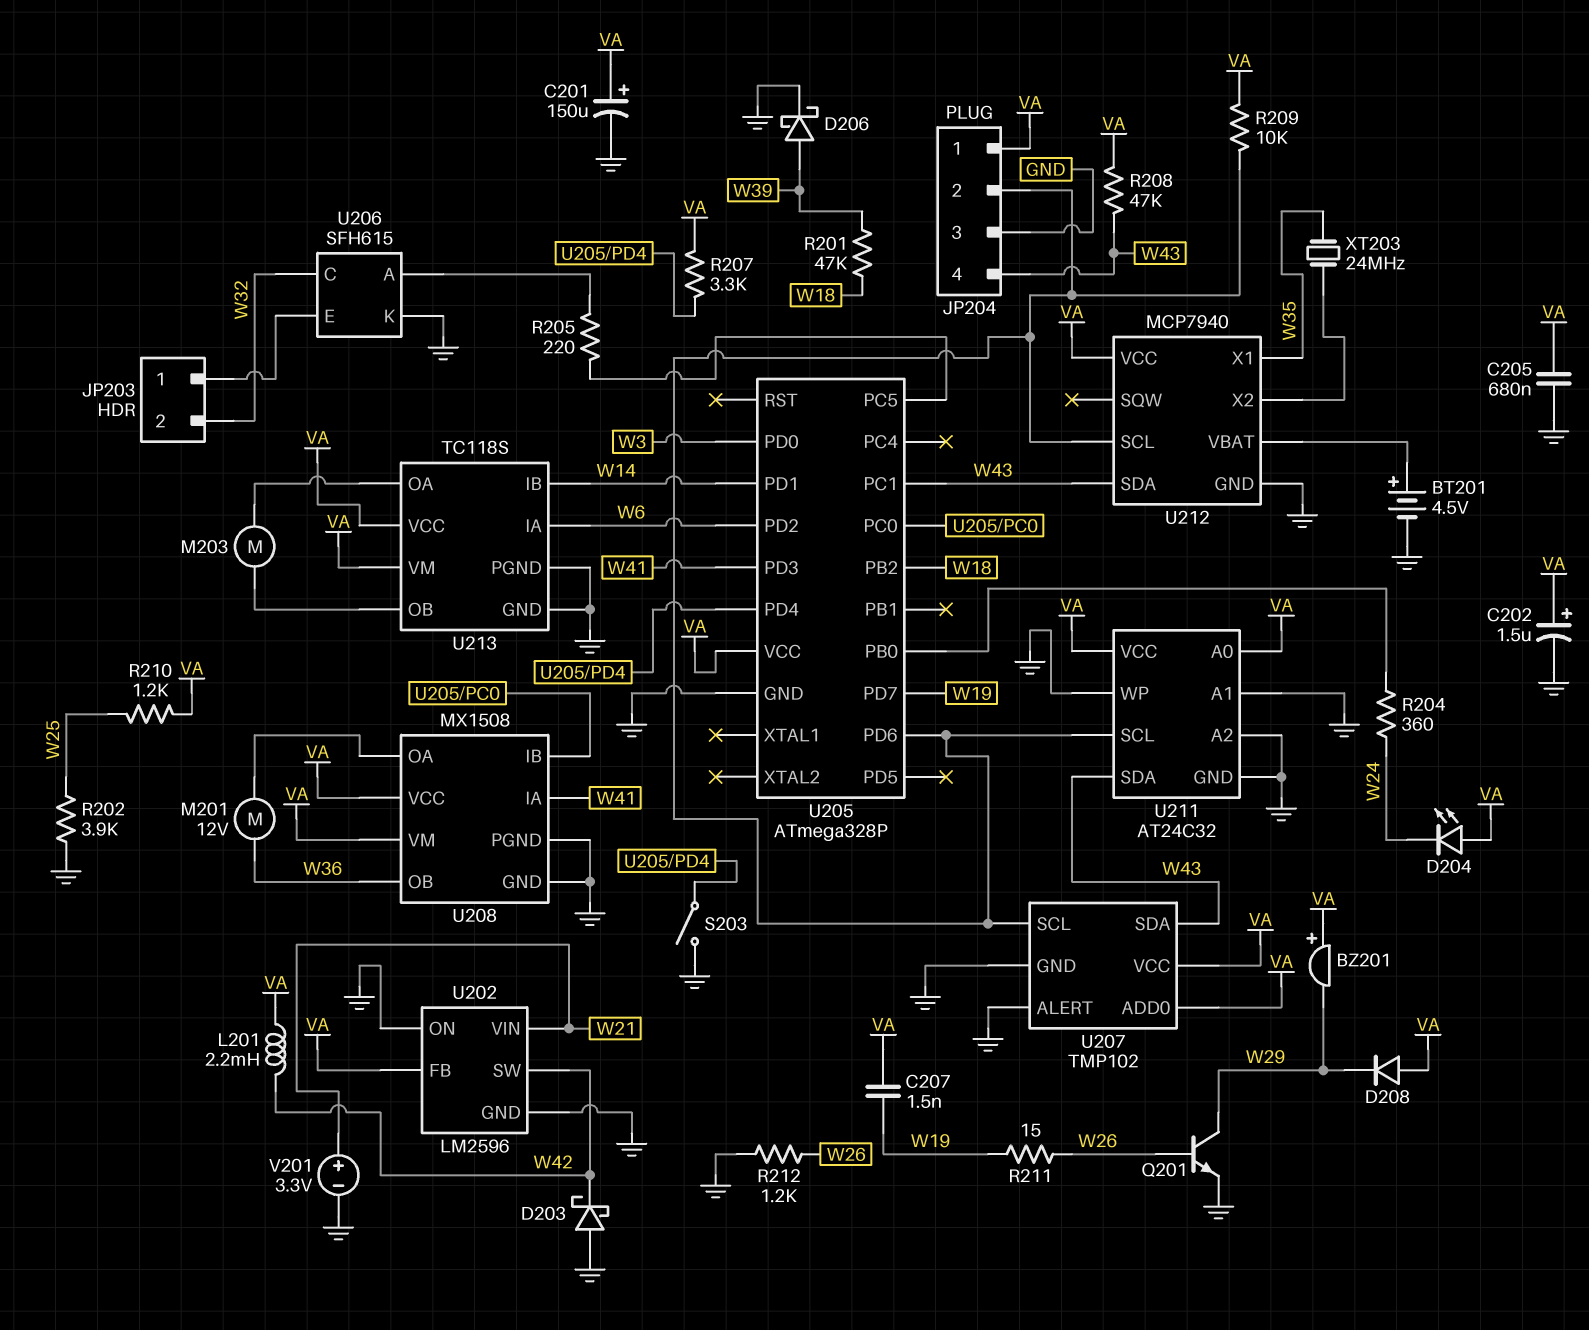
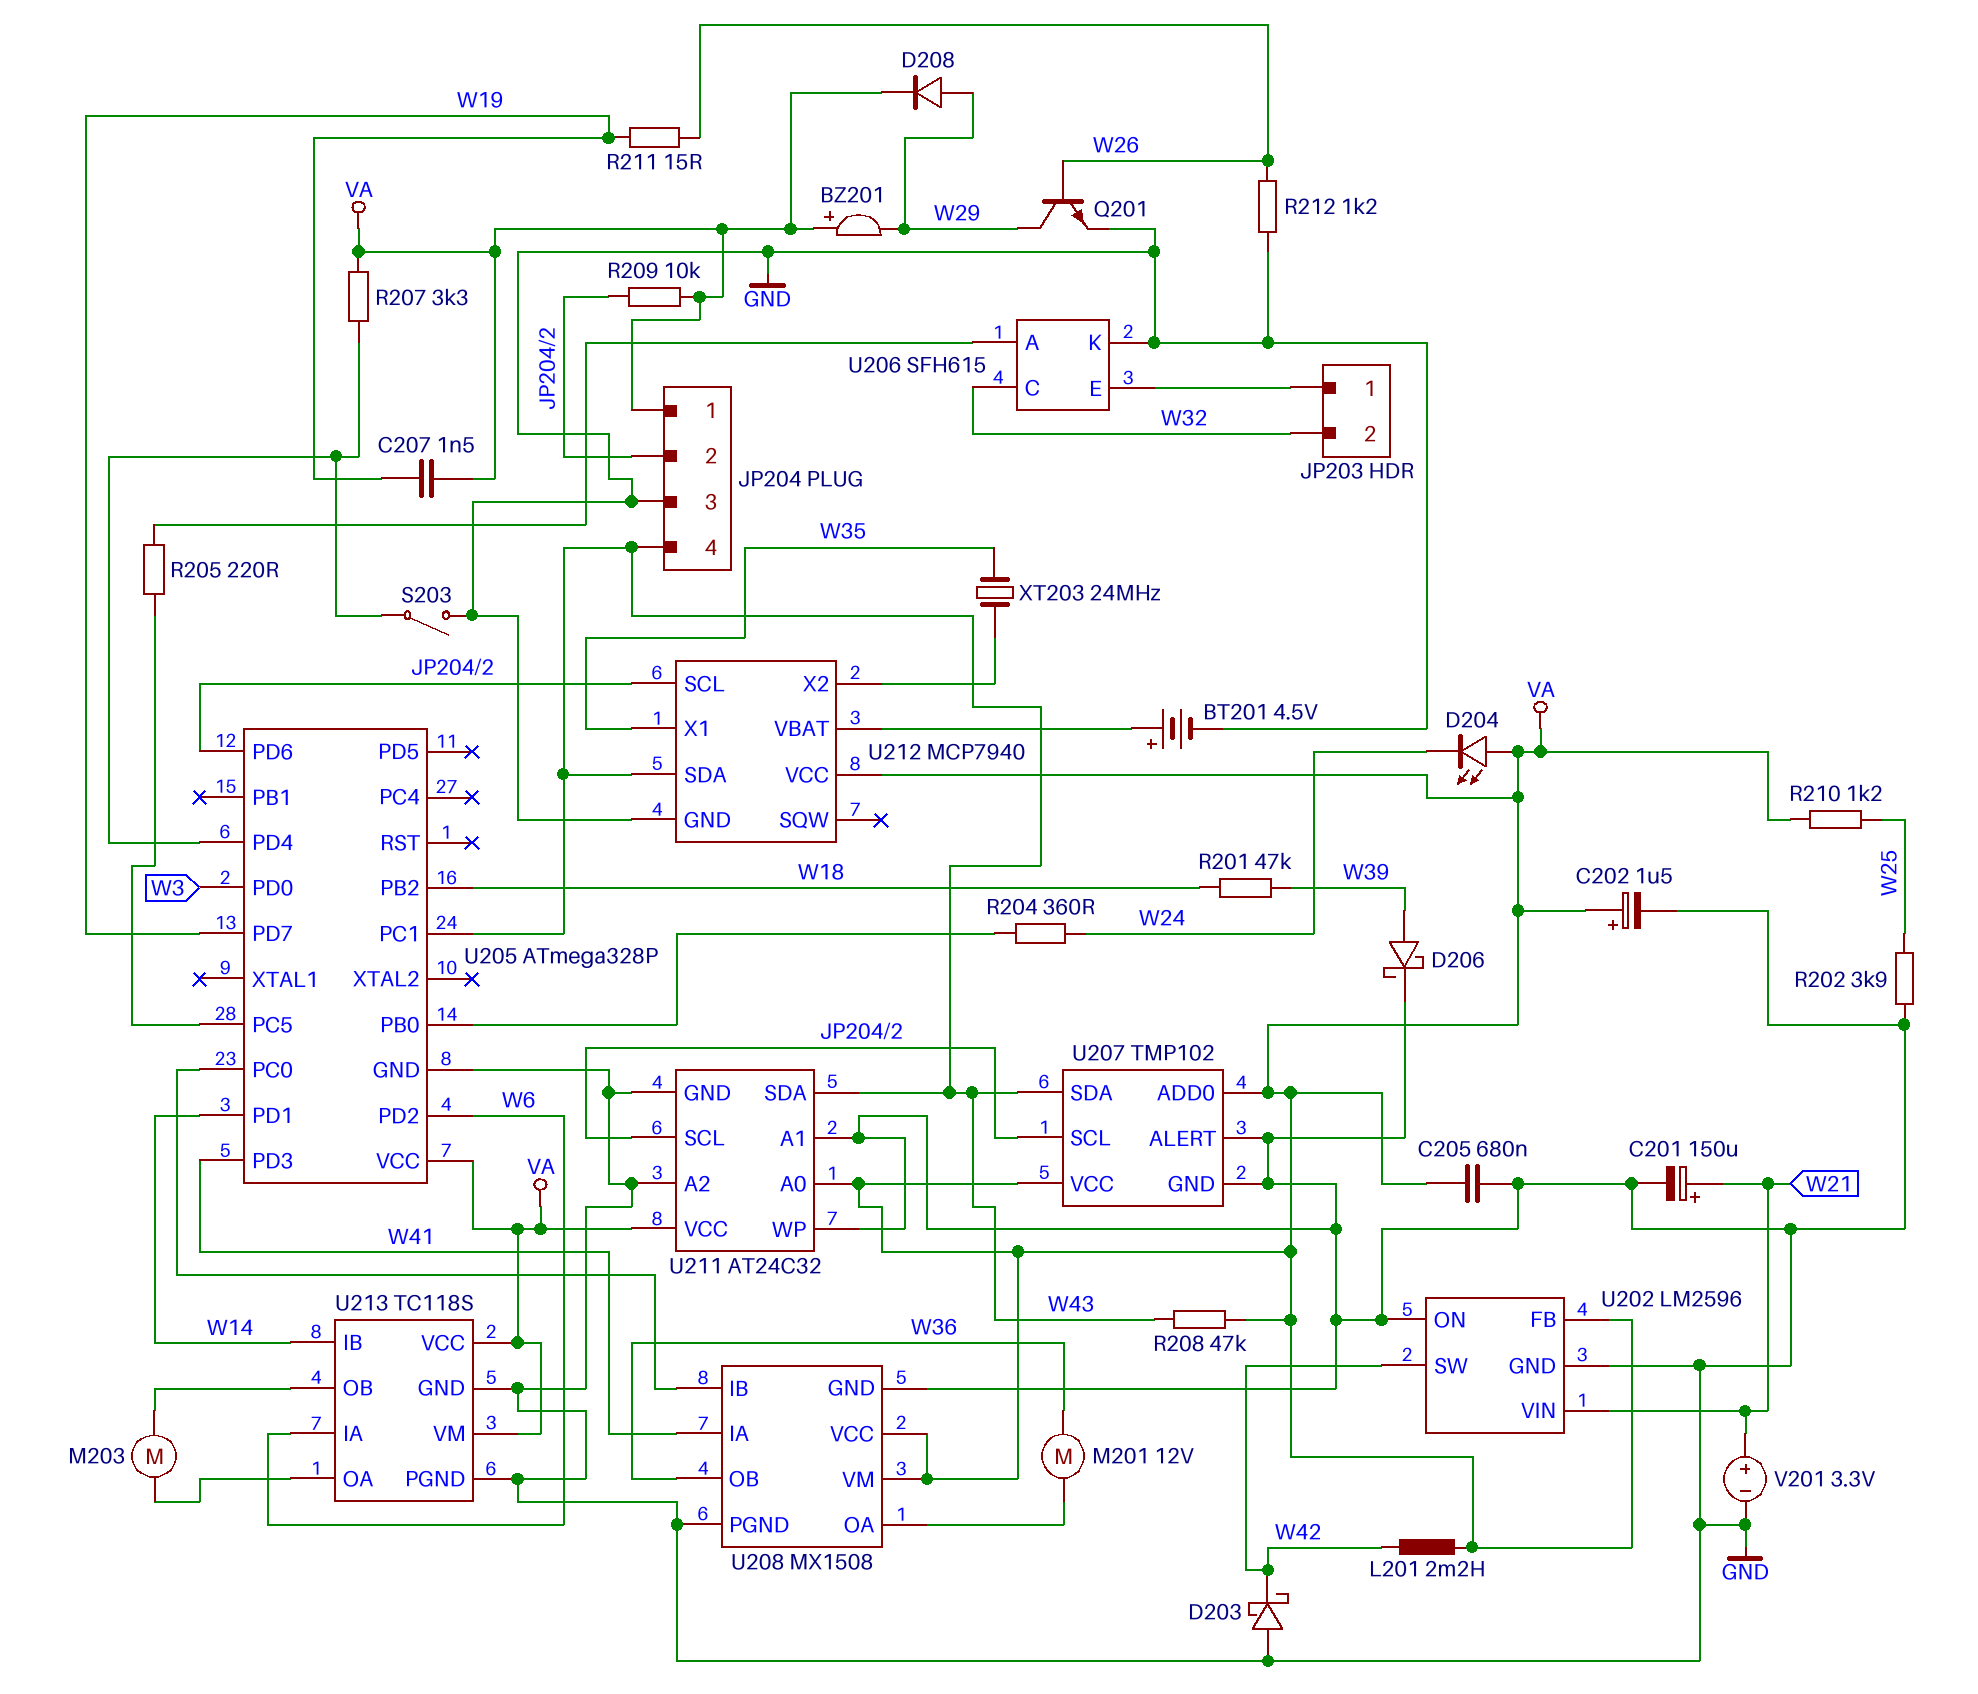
C201: 150uF (plus VA, minus GND) -> 150uF (plus W21, minus GND)
D208: diode (A VA, K W29) -> diode (A W29, K VA)

